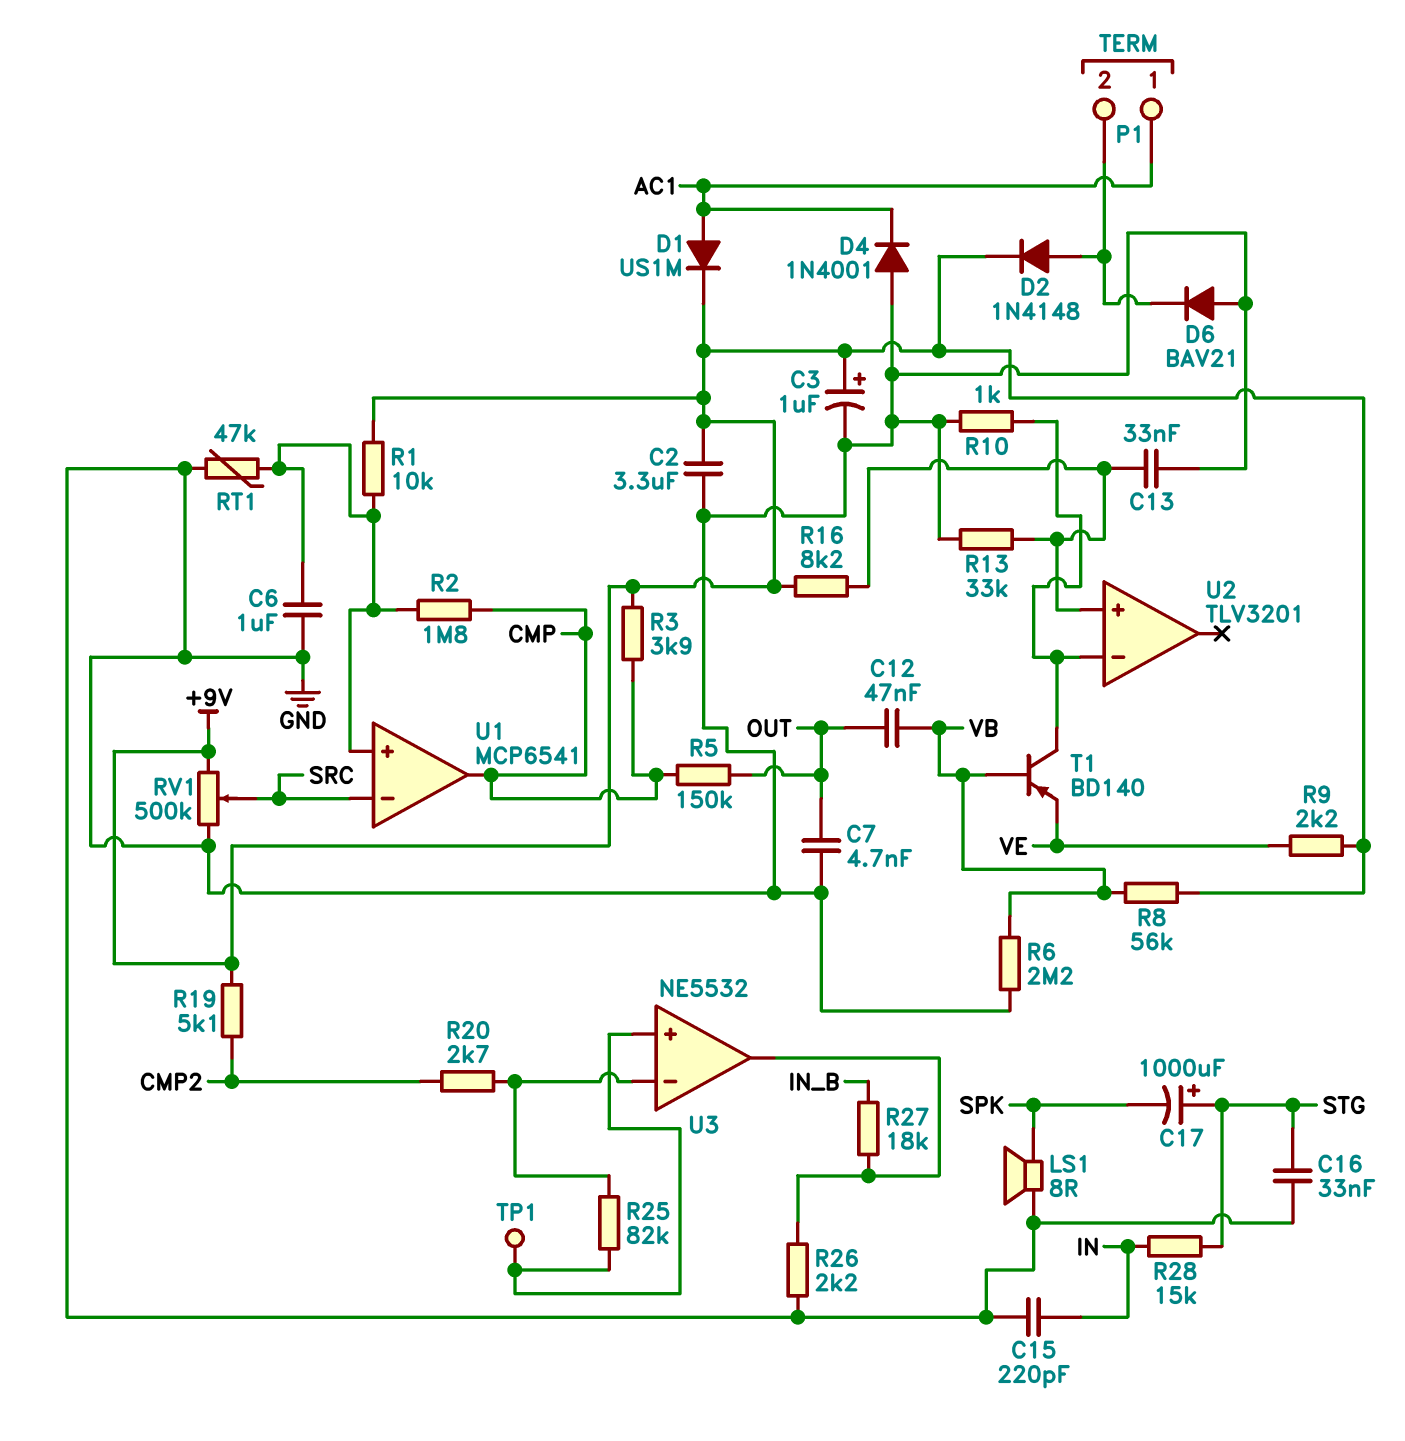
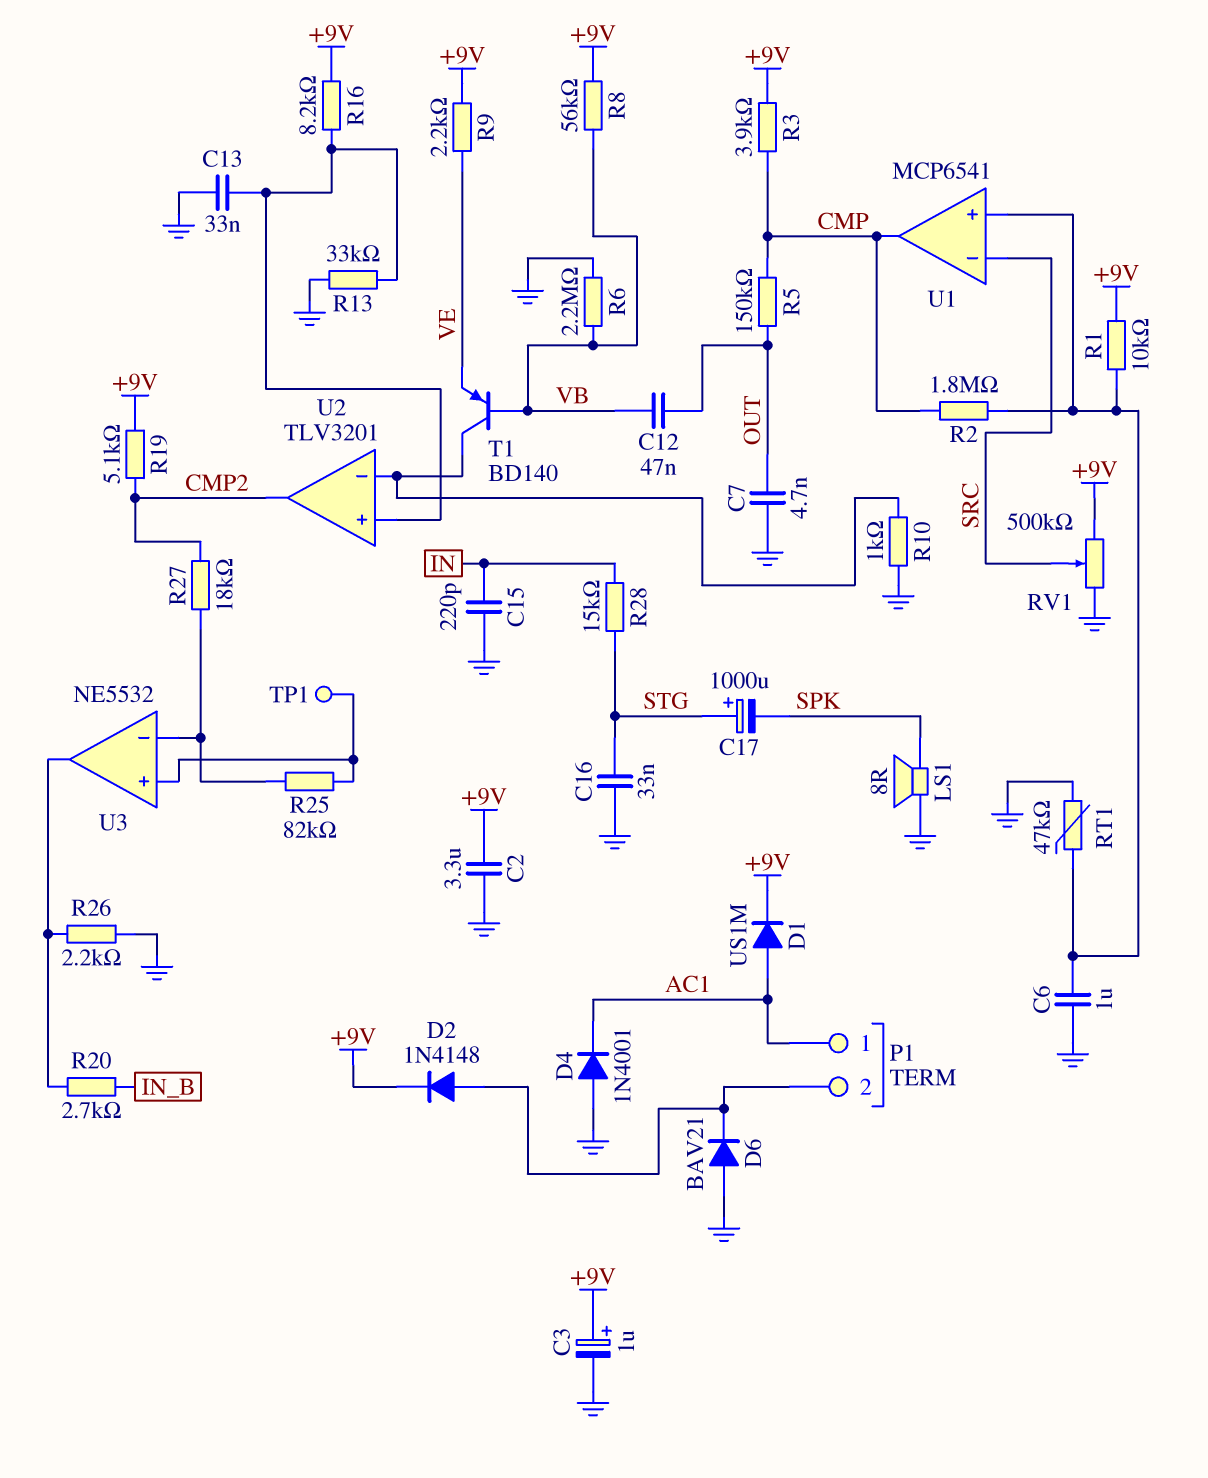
R20: 2.7k (CMP2, U3/in-) -> 2.7k (IN_B, U3/out)
R27: 18k (IN_B, U3/out) -> 18k (CMP2, U3/in-)
U2 pin out: none -> CMP2

